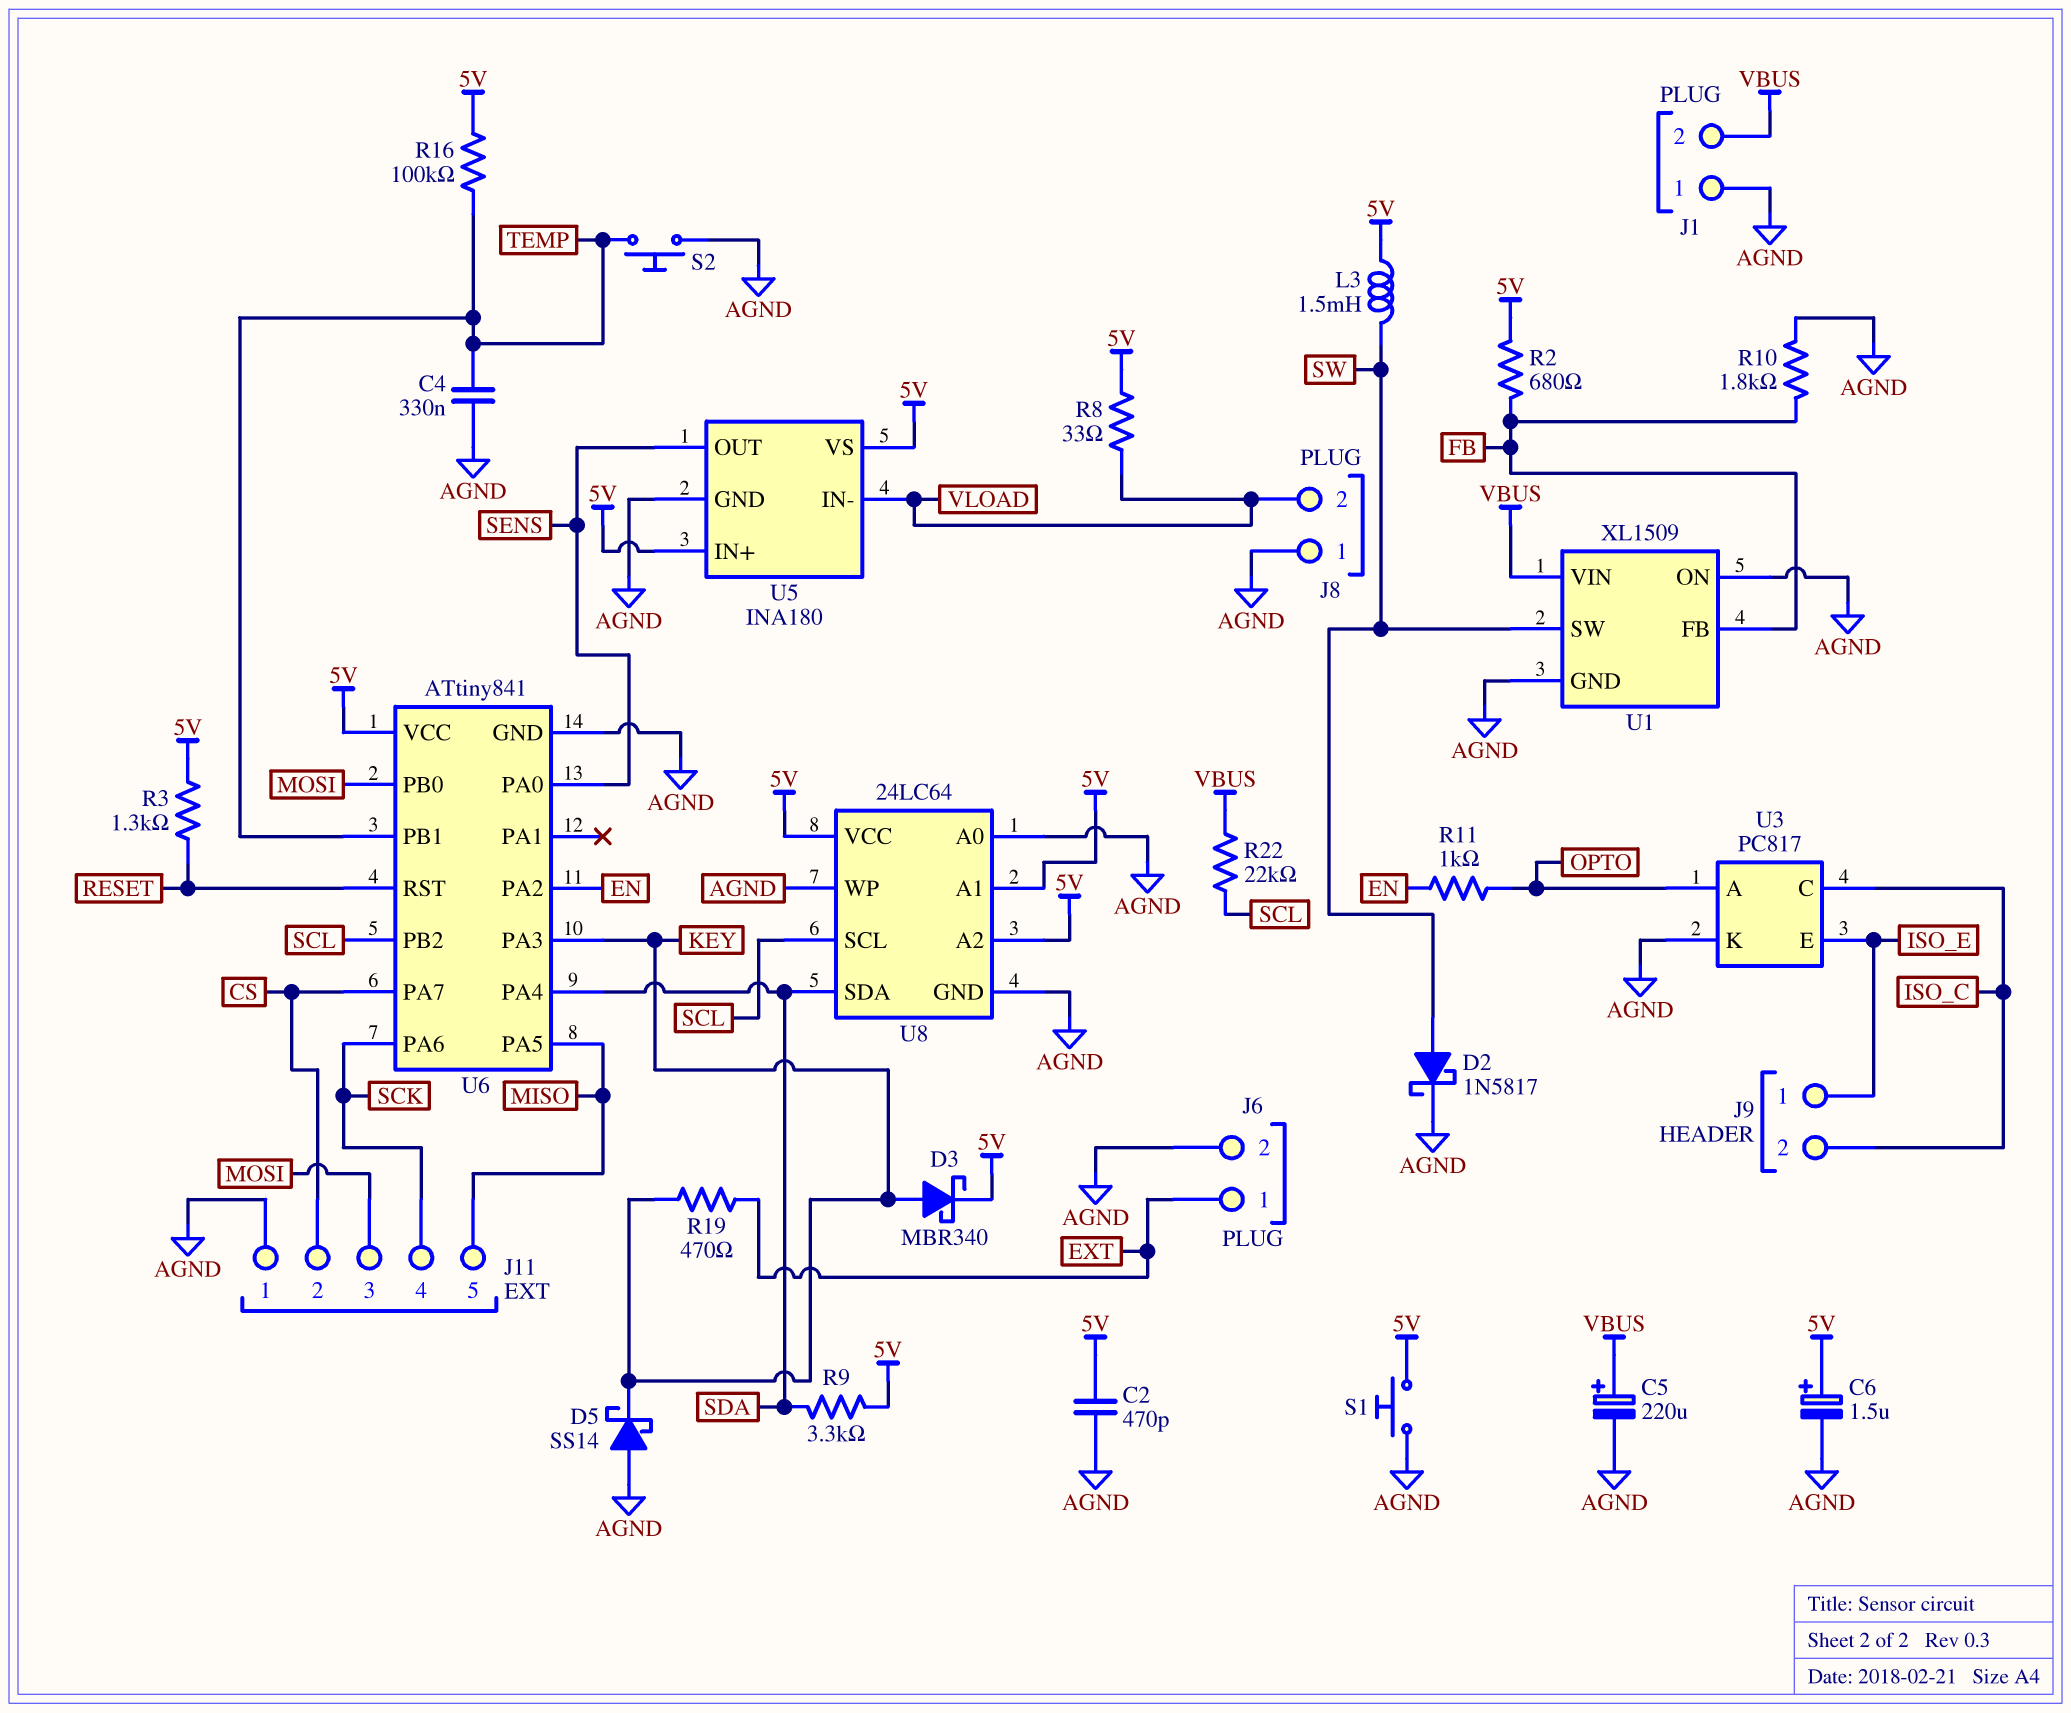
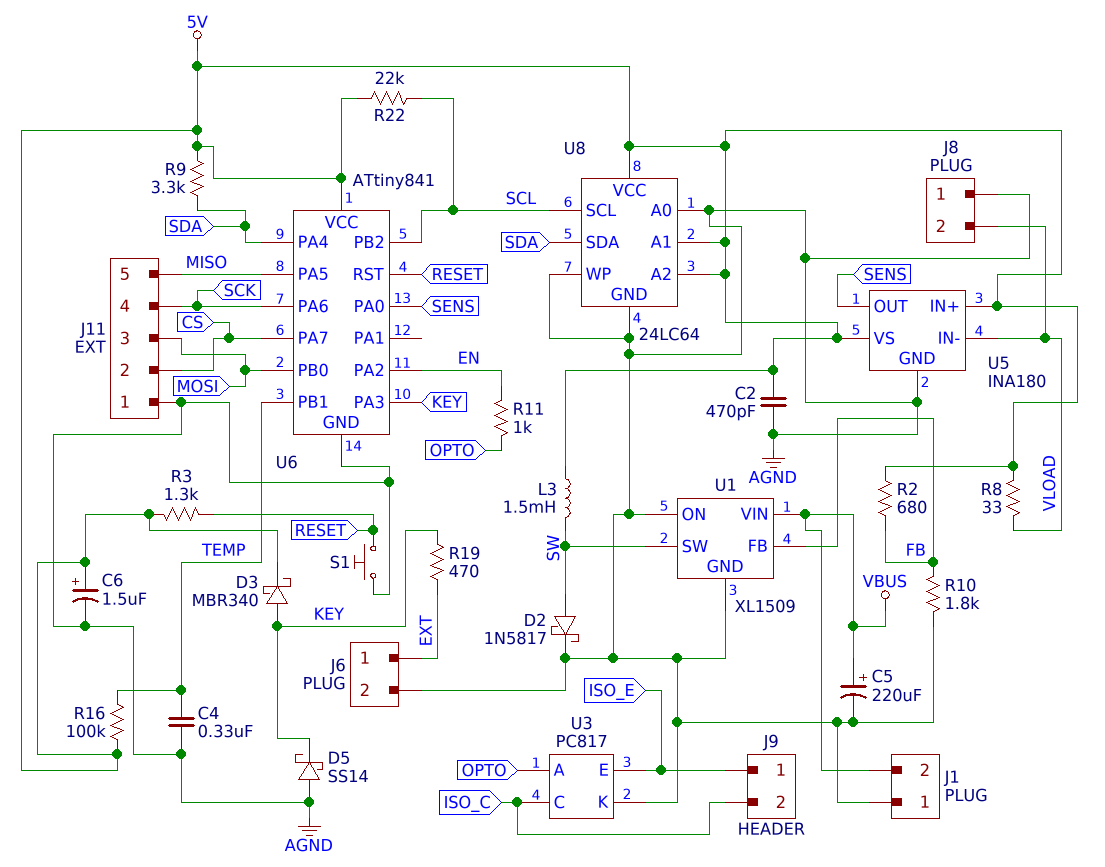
R22: 22k (SCL, VBUS) -> 22k (5V, SCL)
S1: button (5V, AGND) -> button (AGND, RESET)
S2: button (AGND, TEMP) -> none

